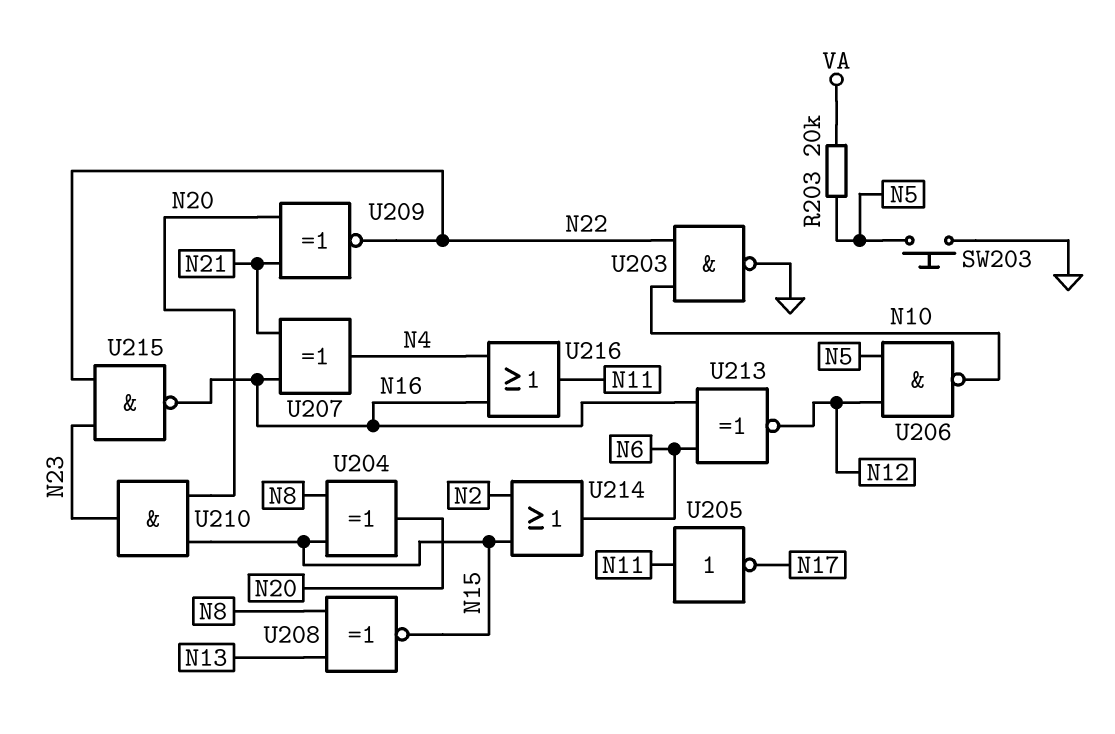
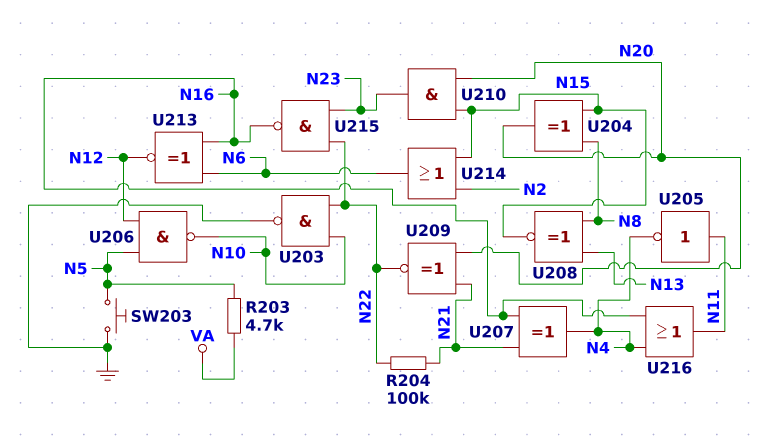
R203: 20k (N5, VA) -> 4.7k (N5, VA)
R204: none -> 100k (N21, N22)
U205: NOT (in N11, out N17) -> NOT (in N11, out N4)

